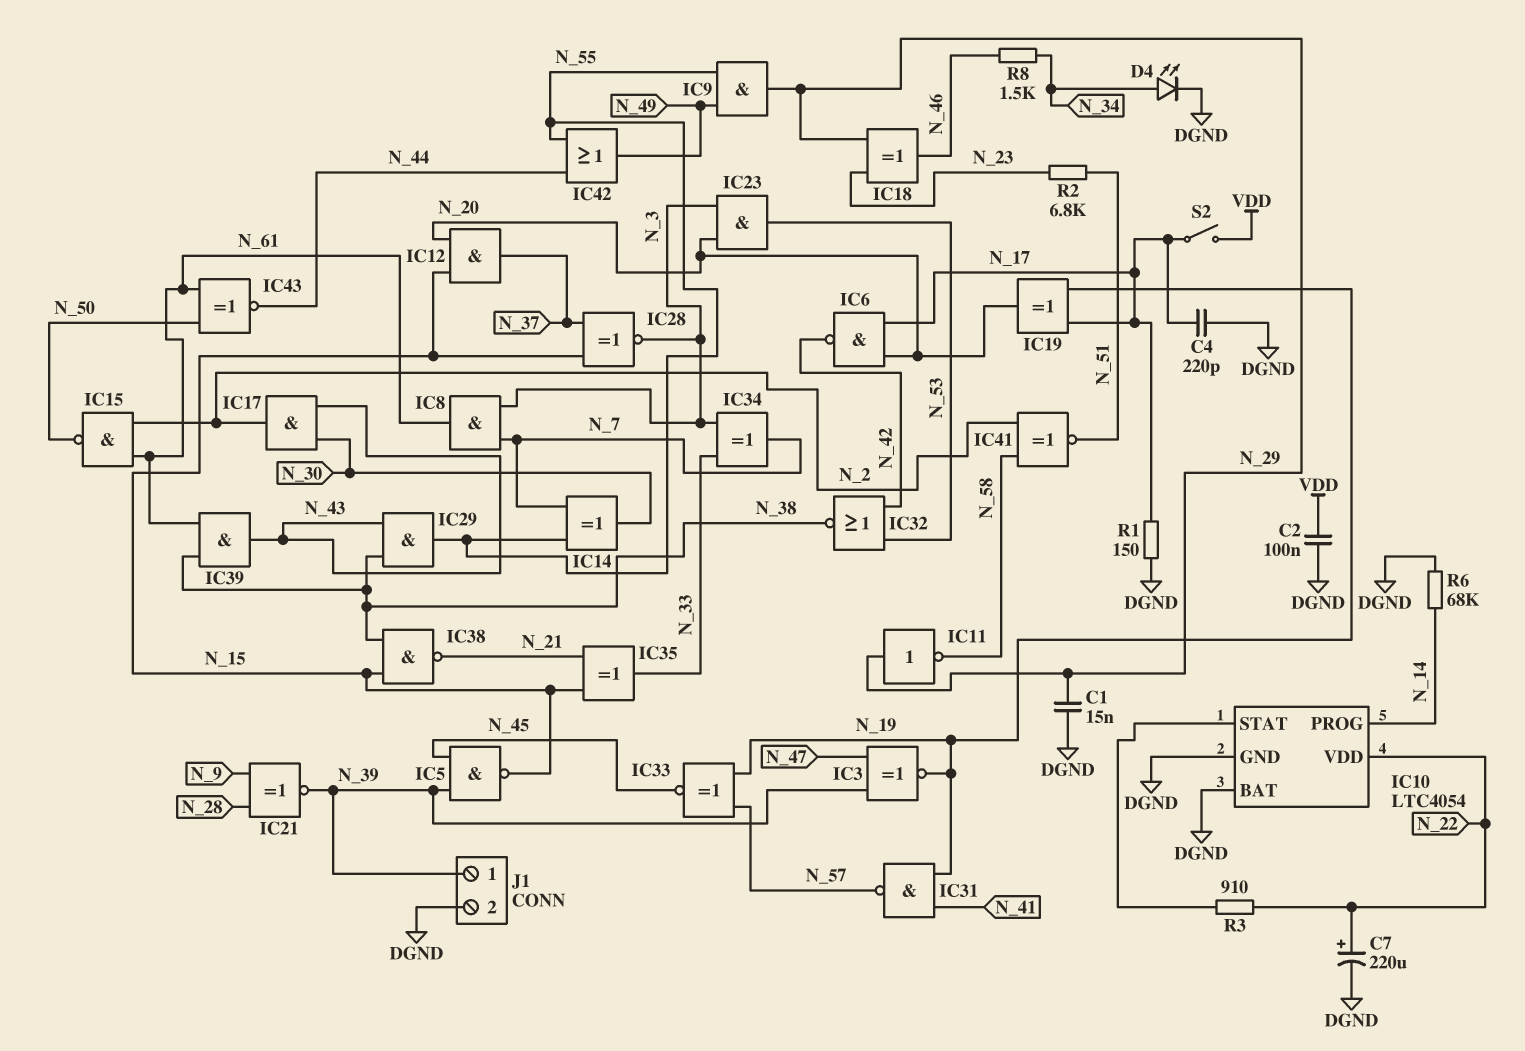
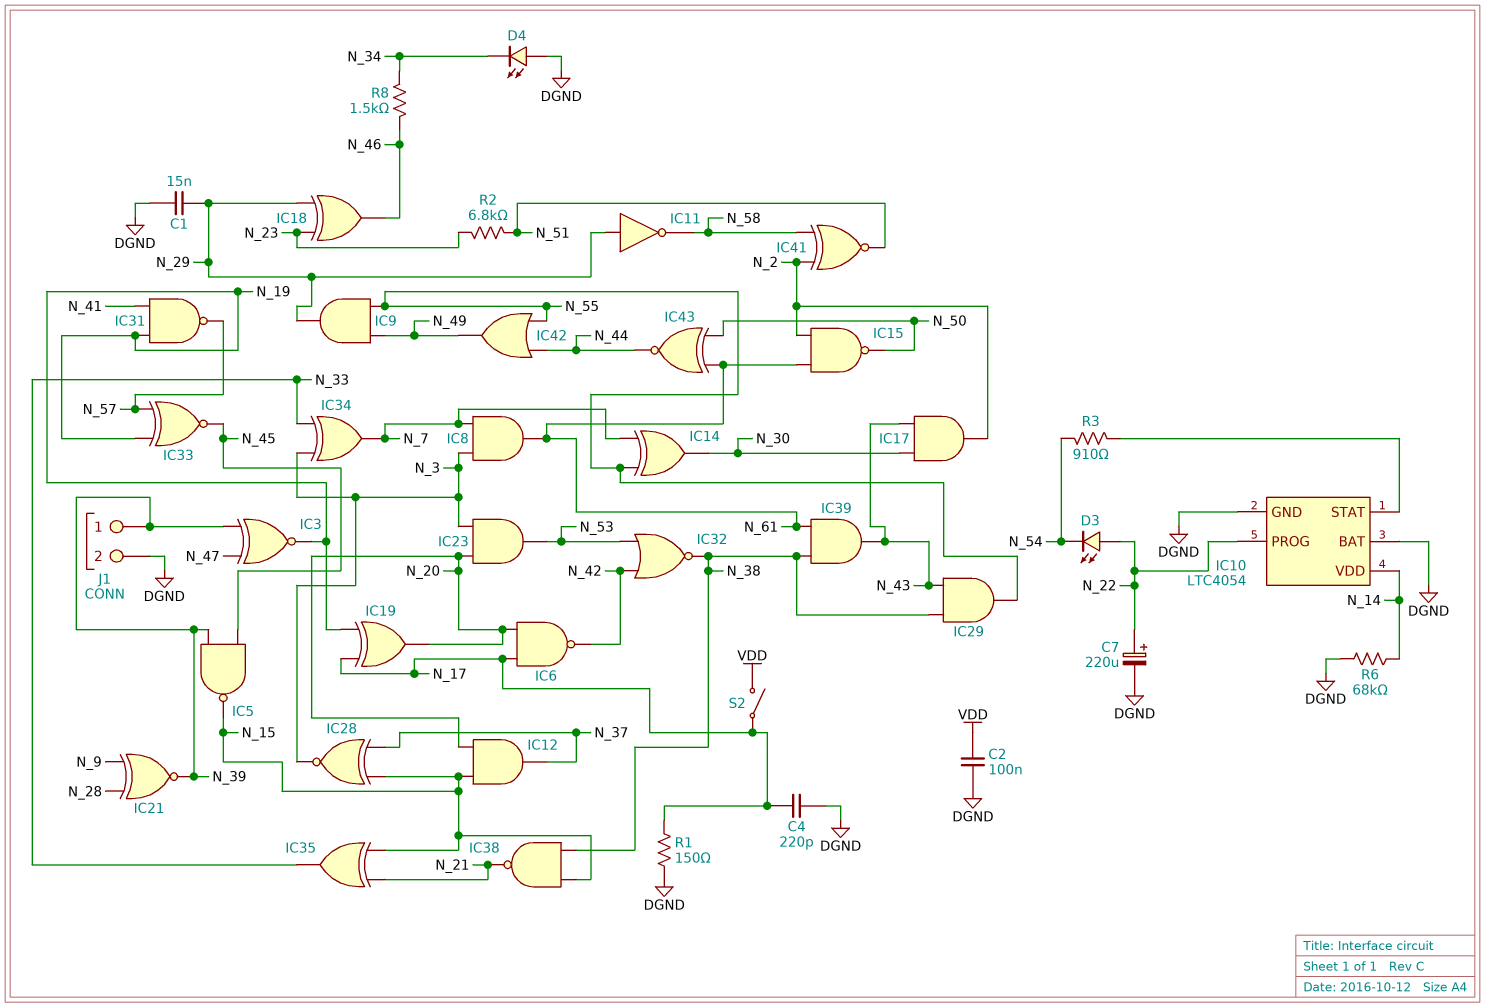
D3: none -> LED (A N_22, K N_54)
D4: LED (A N_34, K DGND) -> LED (A DGND, K N_34)
IC10 pin PROG: N_14 -> N_22
IC10 pin VDD: N_22 -> N_14
R3: 910 (IC10/STAT, N_22) -> 910 (IC10/STAT, N_54)

